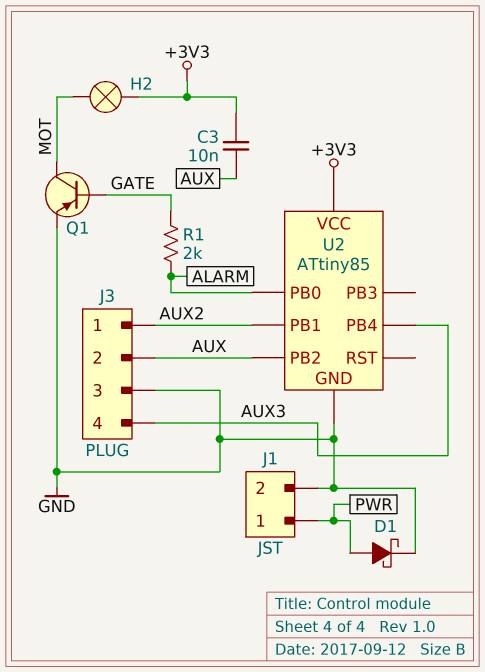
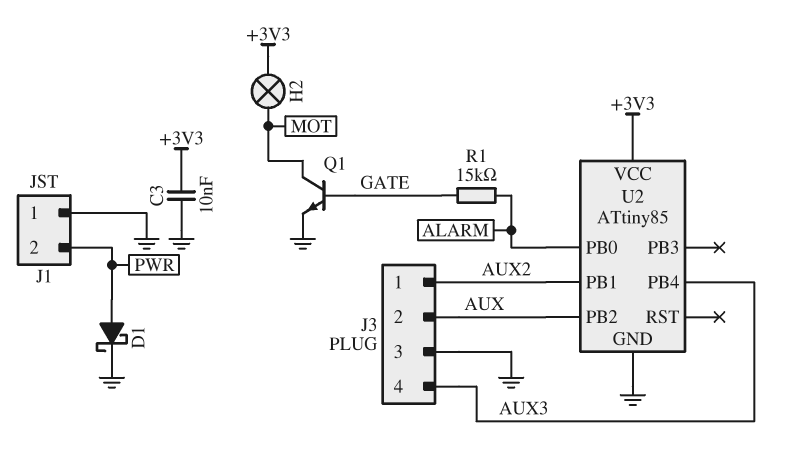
C3: 10nF (+3V3, AUX) -> 10nF (+3V3, GND)
J1 pin 1: PWR -> GND
J1 pin 2: GND -> PWR
Q1: PNP (B GATE, C MOT, E GND) -> NPN (B GATE, C MOT, E GND)
R1: 2k (ALARM, GATE) -> 15k (ALARM, GATE)

